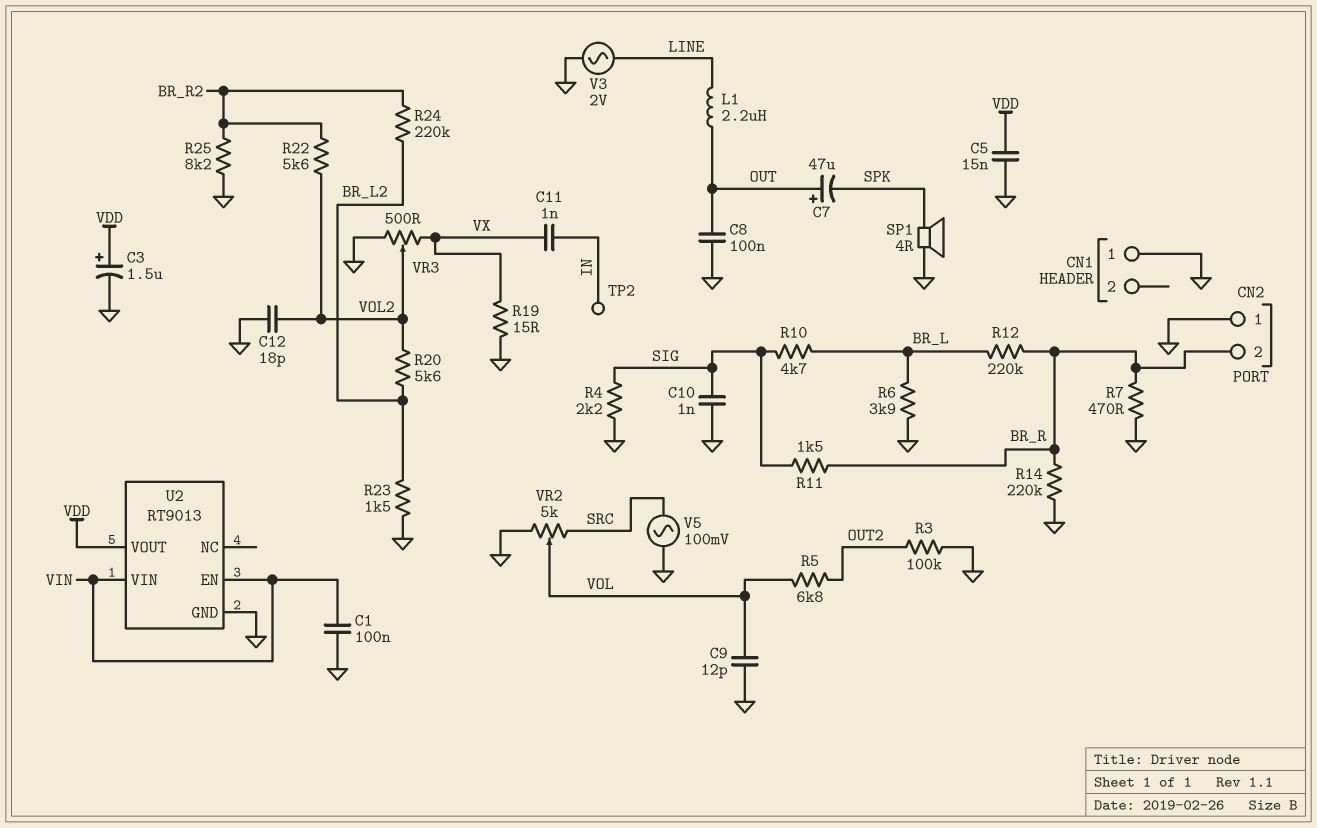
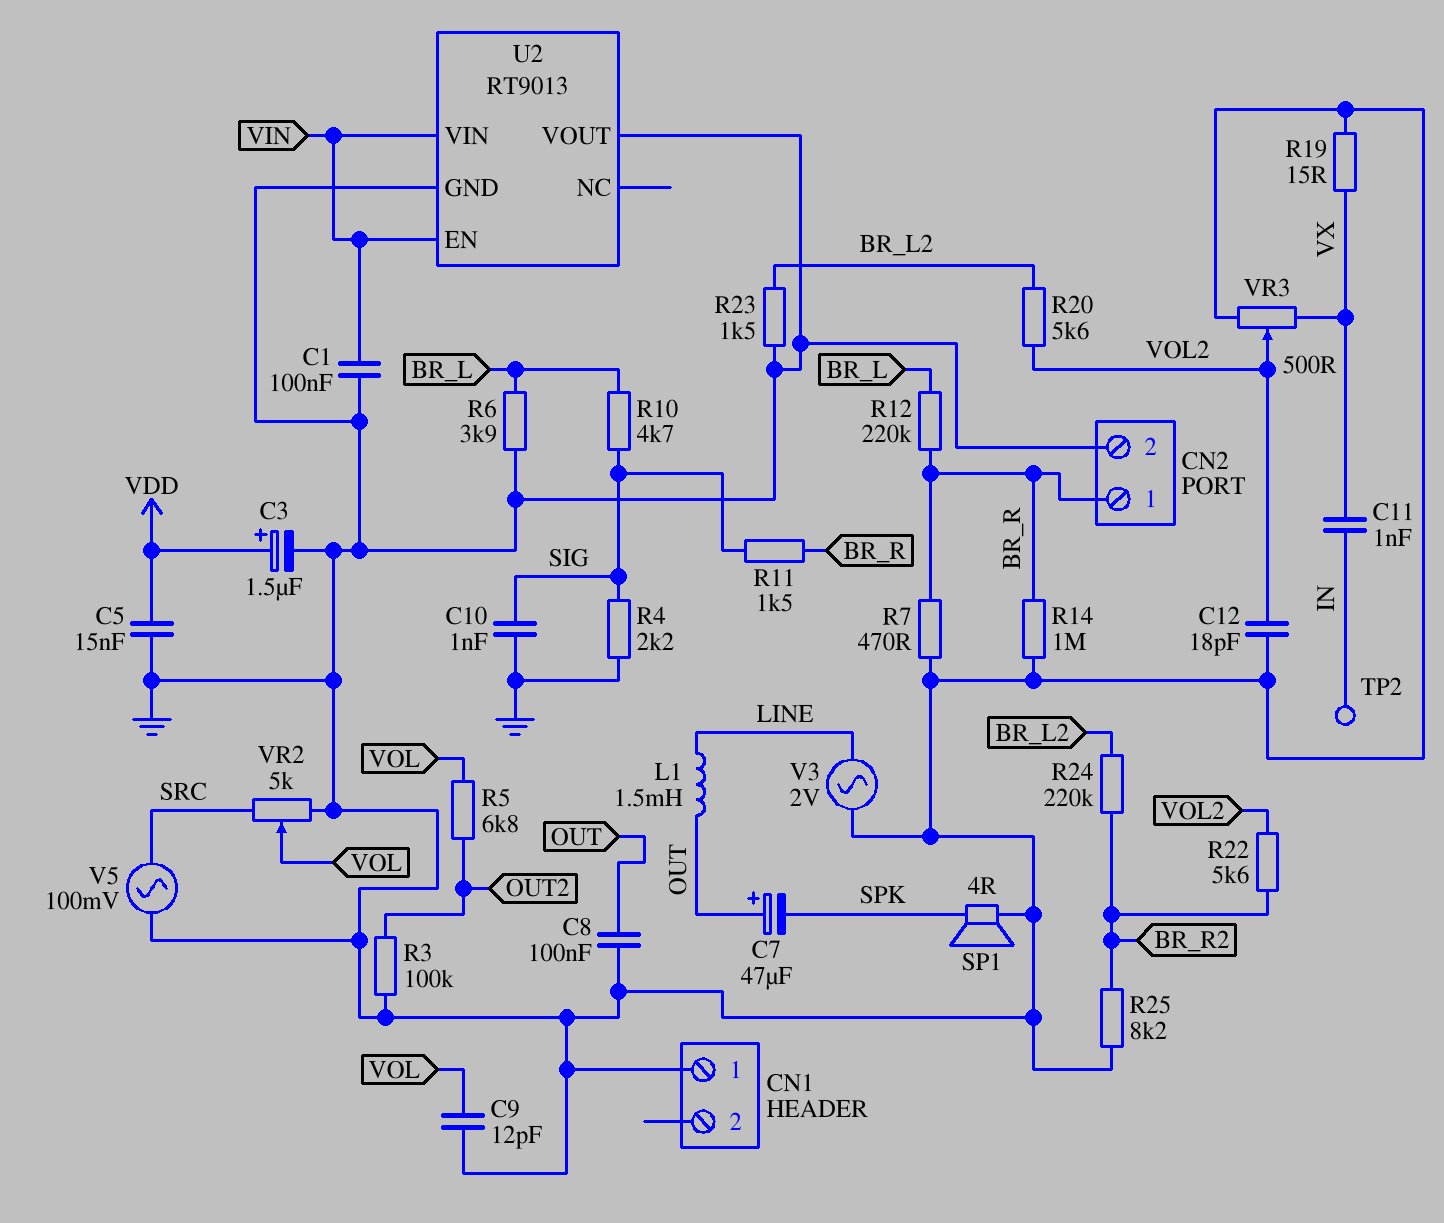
CN2 pin 1: GND -> BR_R
CN2 pin 2: BR_R -> GND
L1: 2.2uH (LINE, OUT) -> 1.5mH (LINE, OUT)
R14: 220k (BR_R, GND) -> 1M (BR_R, GND)
U2 pin VOUT: VDD -> GND

